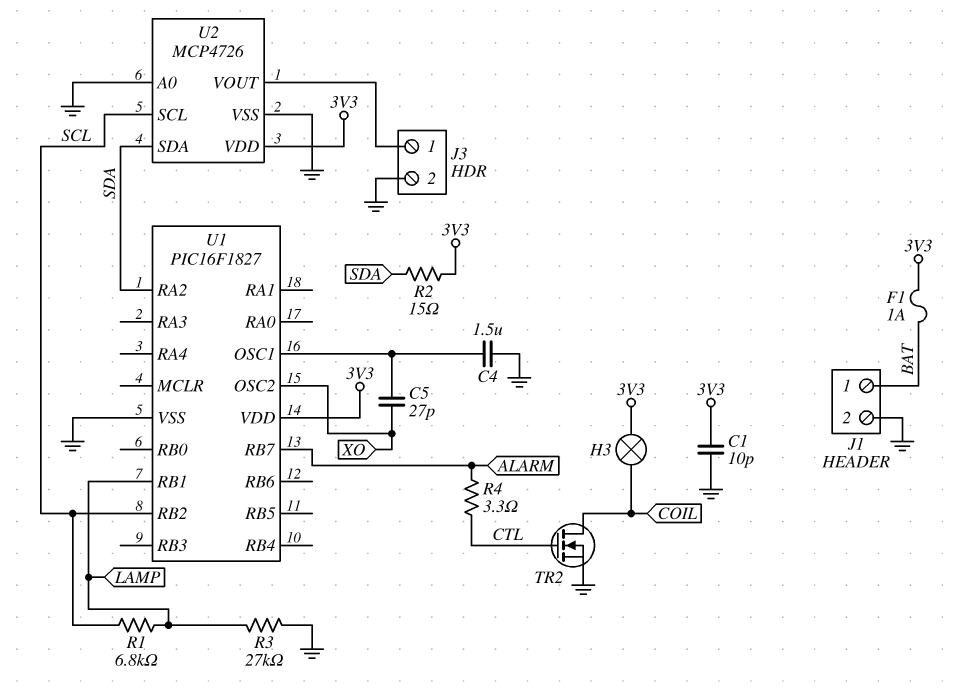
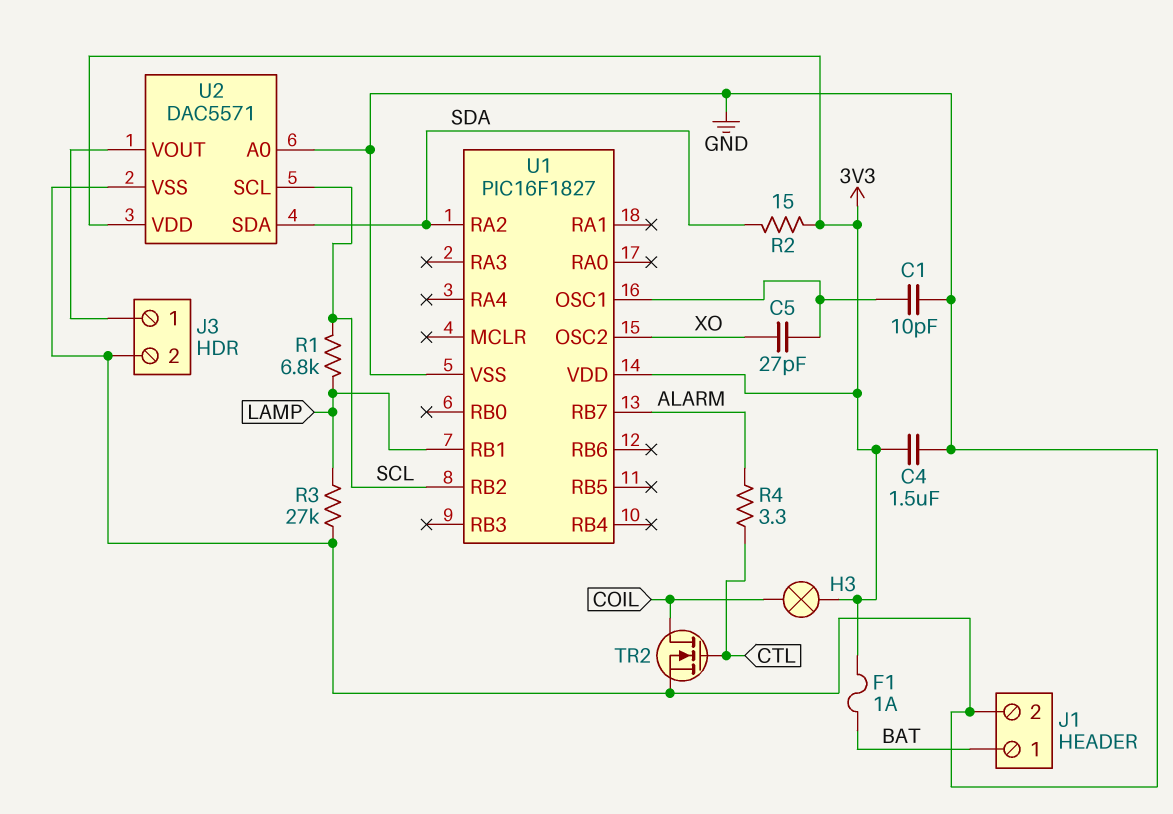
C1: 10pF (3V3, GND) -> 10pF (GND, U1/OSC1)
C4: 1.5uF (GND, U1/OSC1) -> 1.5uF (3V3, GND)
U2: MCP4726 -> DAC5571

